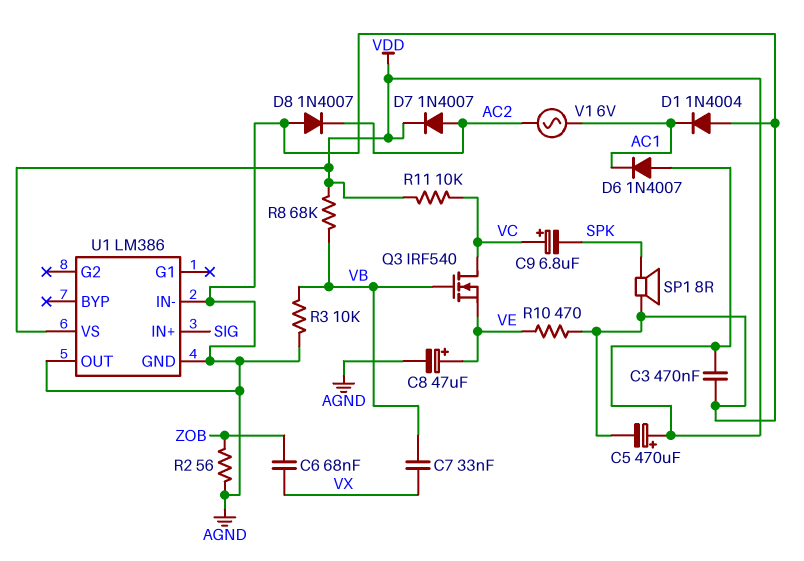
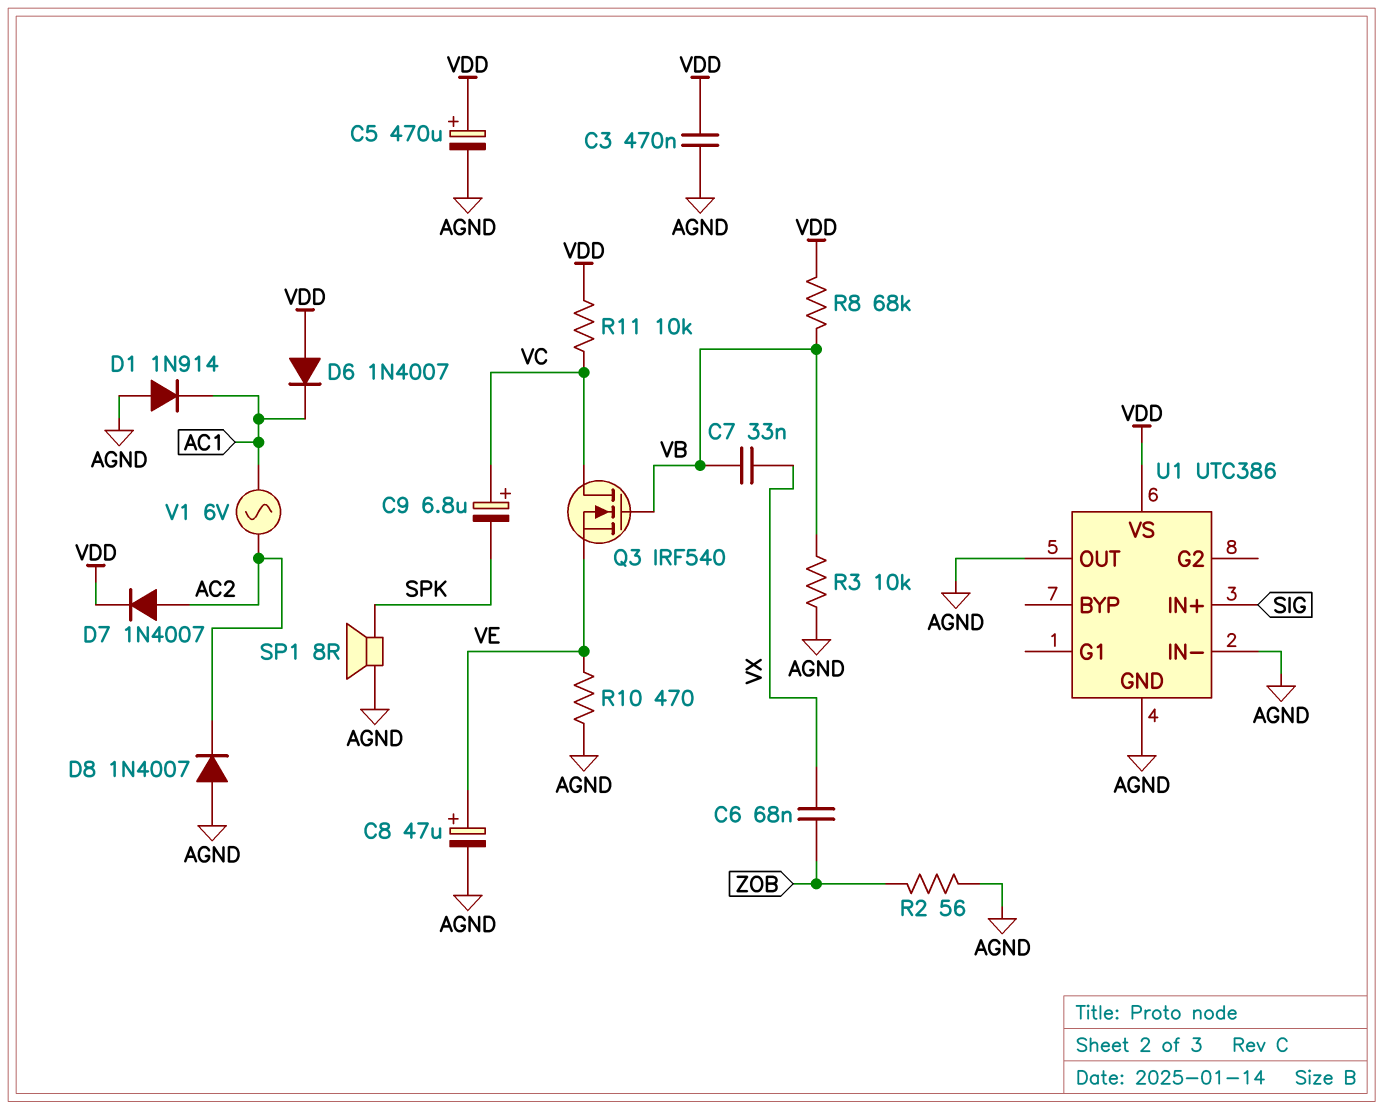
D1: diode 1N4004 (A AGND, K AC1) -> diode 1N914 (A AGND, K AC1)
U1: LM386 -> UTC386

